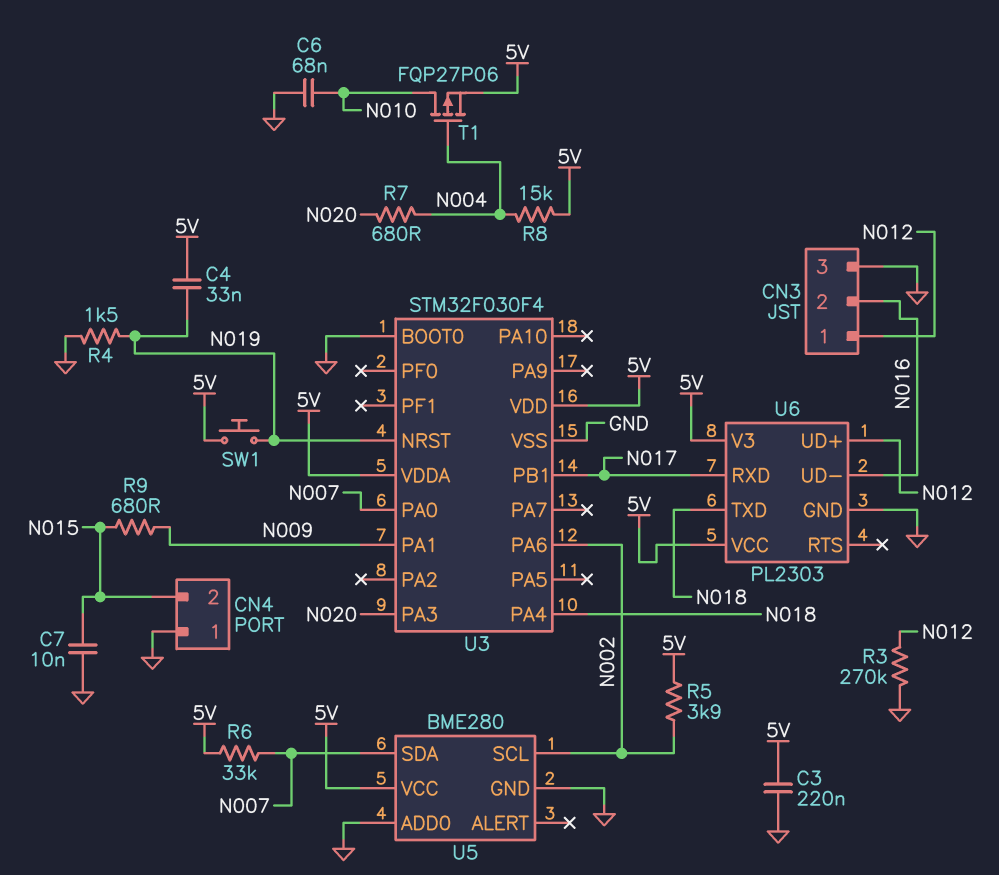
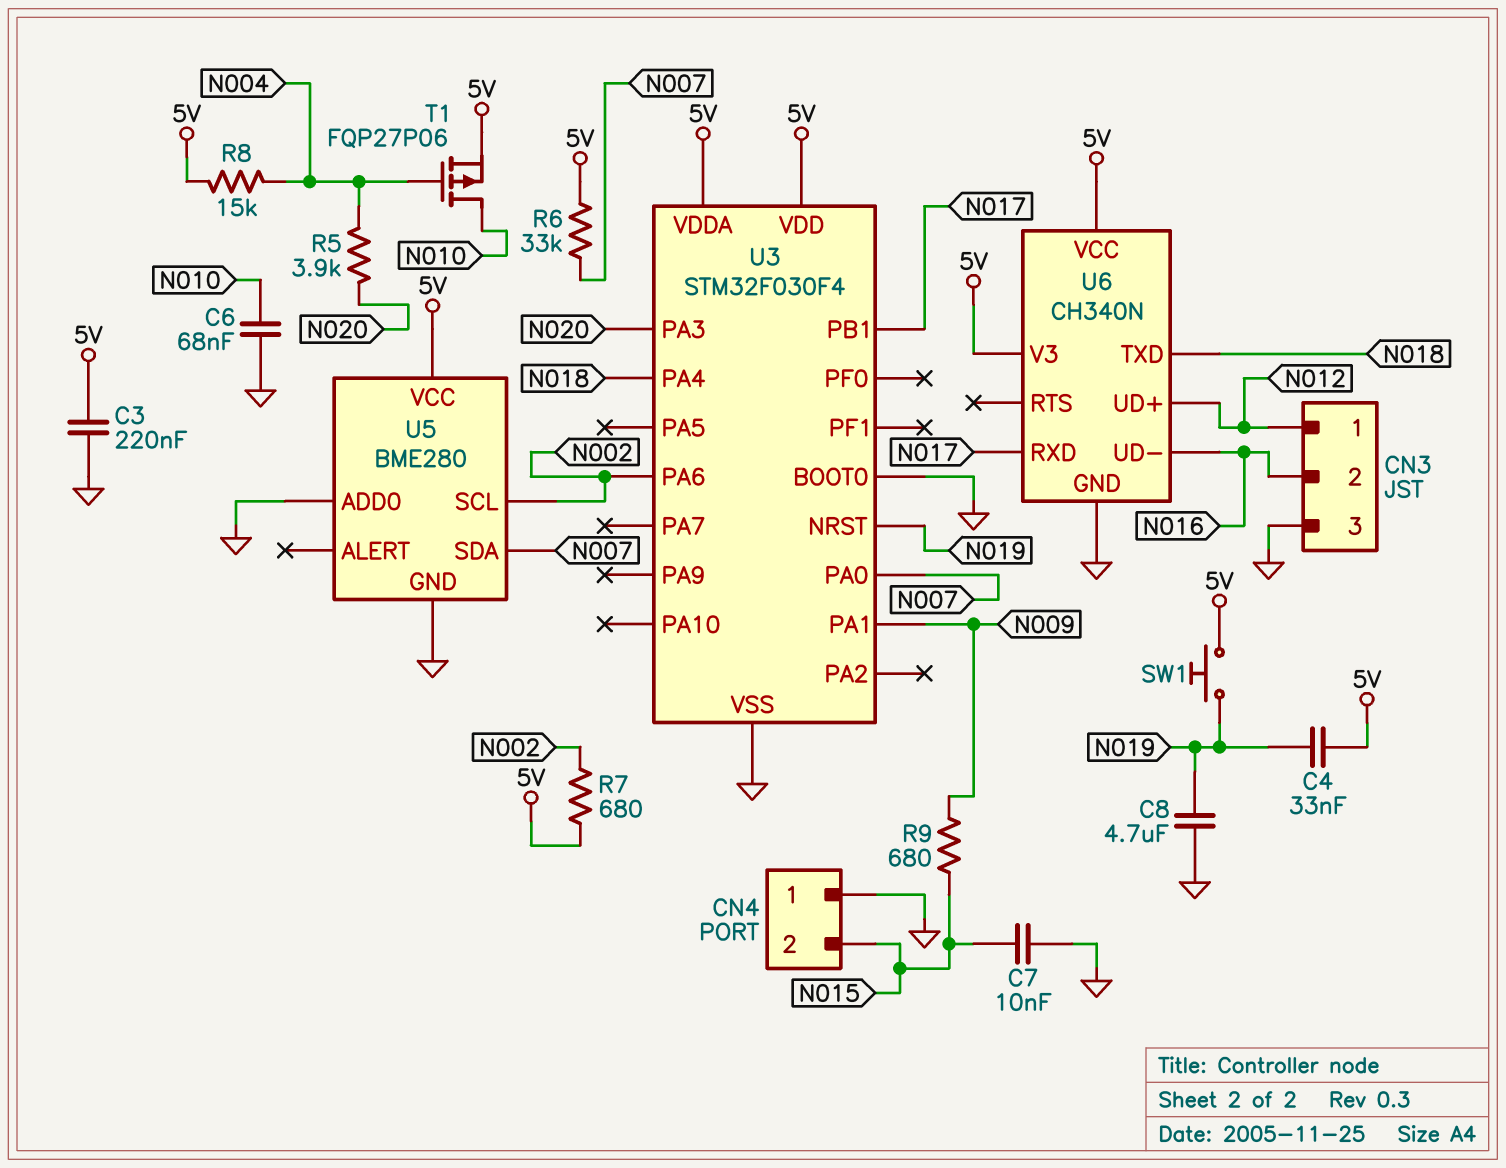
C8: none -> 4.7uF (GND, N019)
R3: 270k (GND, N012) -> none
R4: 1.5k (GND, N019) -> none
R5: 3.9k (5V, N002) -> 3.9k (N004, N020)
R7: 680 (N004, N020) -> 680 (5V, N002)
U6: PL2303 -> CH340N

